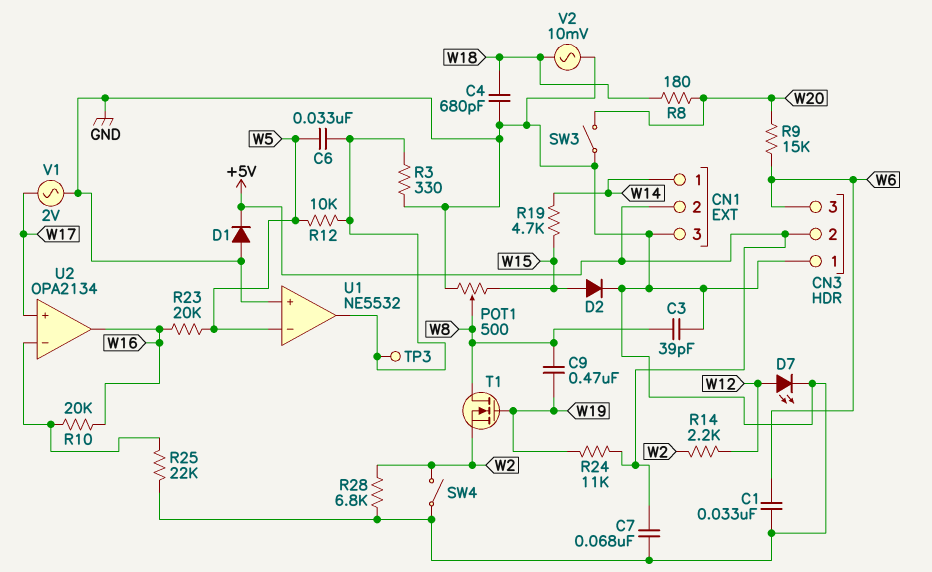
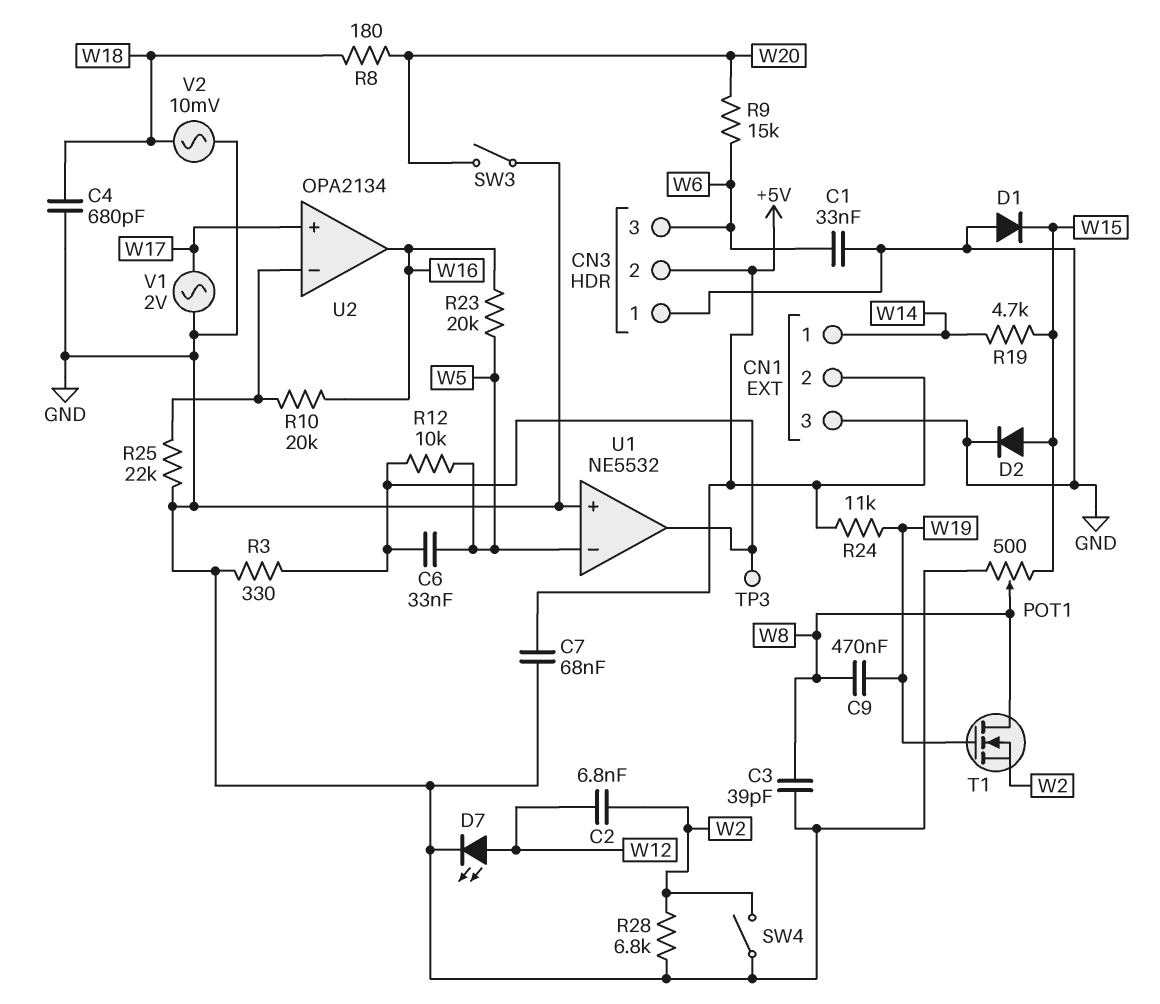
C2: none -> 6.8nF (W2, W12)
D1: diode (A GND, K +5V) -> diode (A GND, K W15)
R14: 2.2k (W2, W12) -> none

